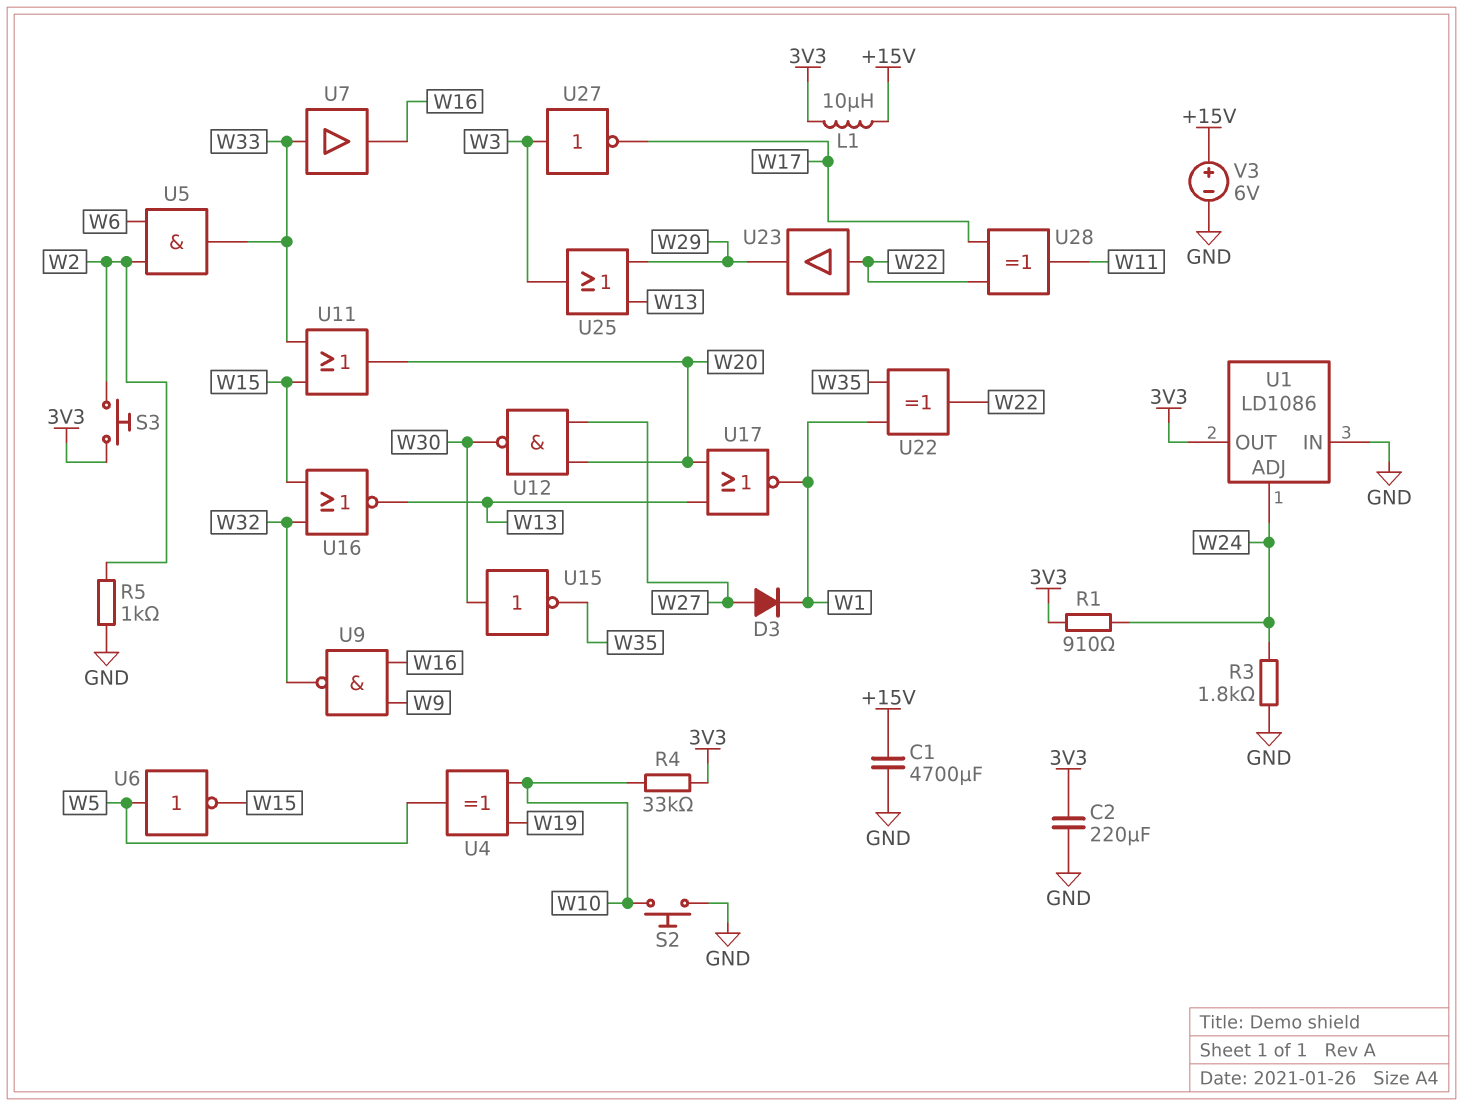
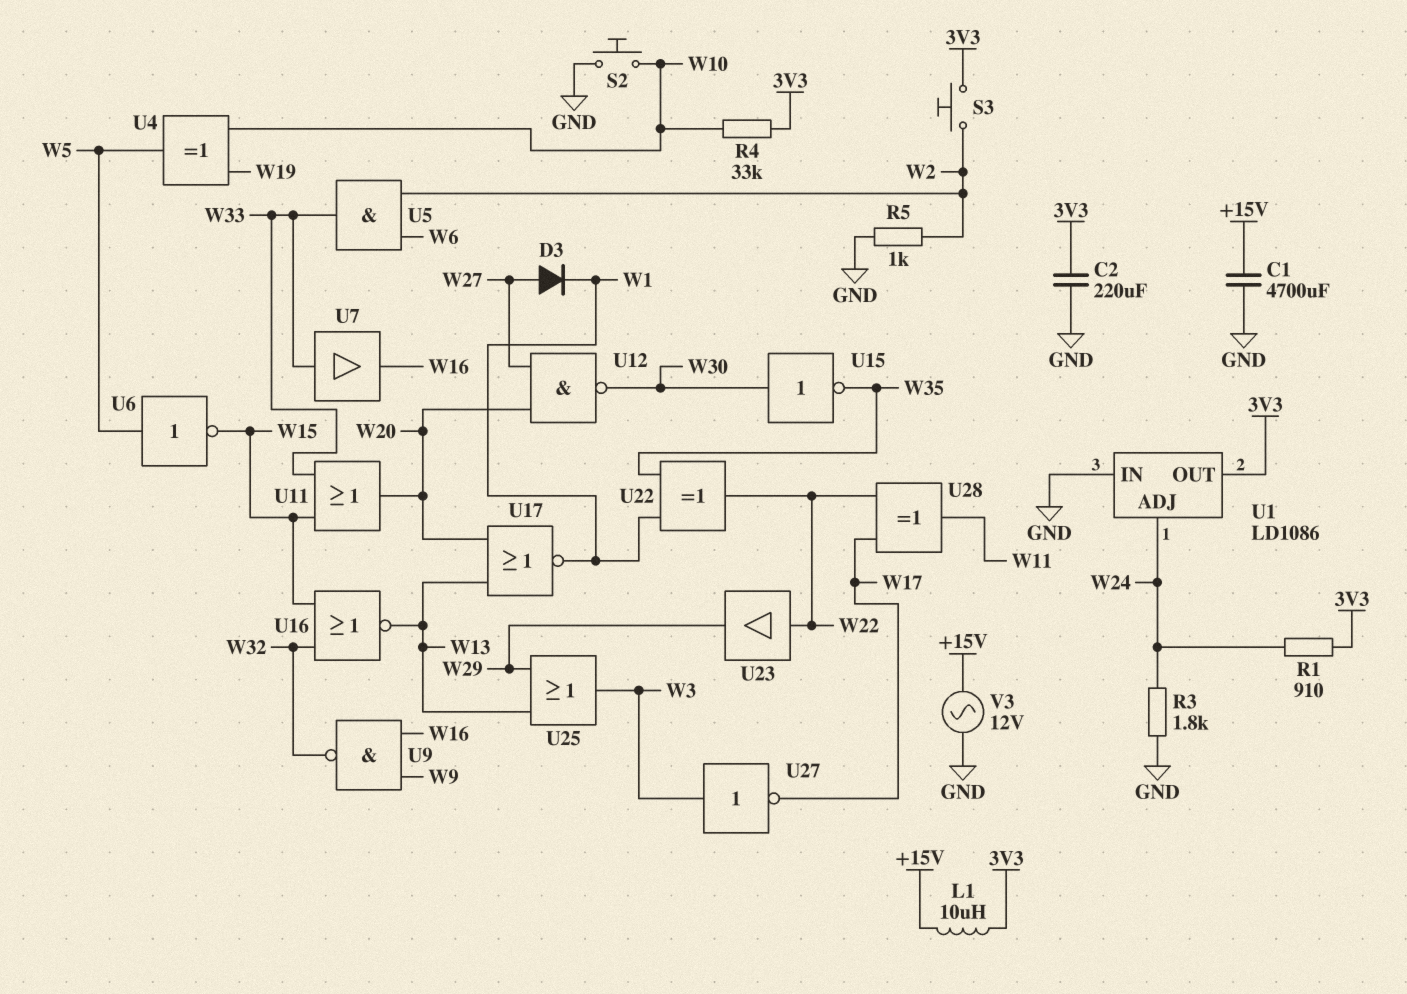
V3: 6V (plus +15V, minus GND) -> AC 12V (+15V, GND)

